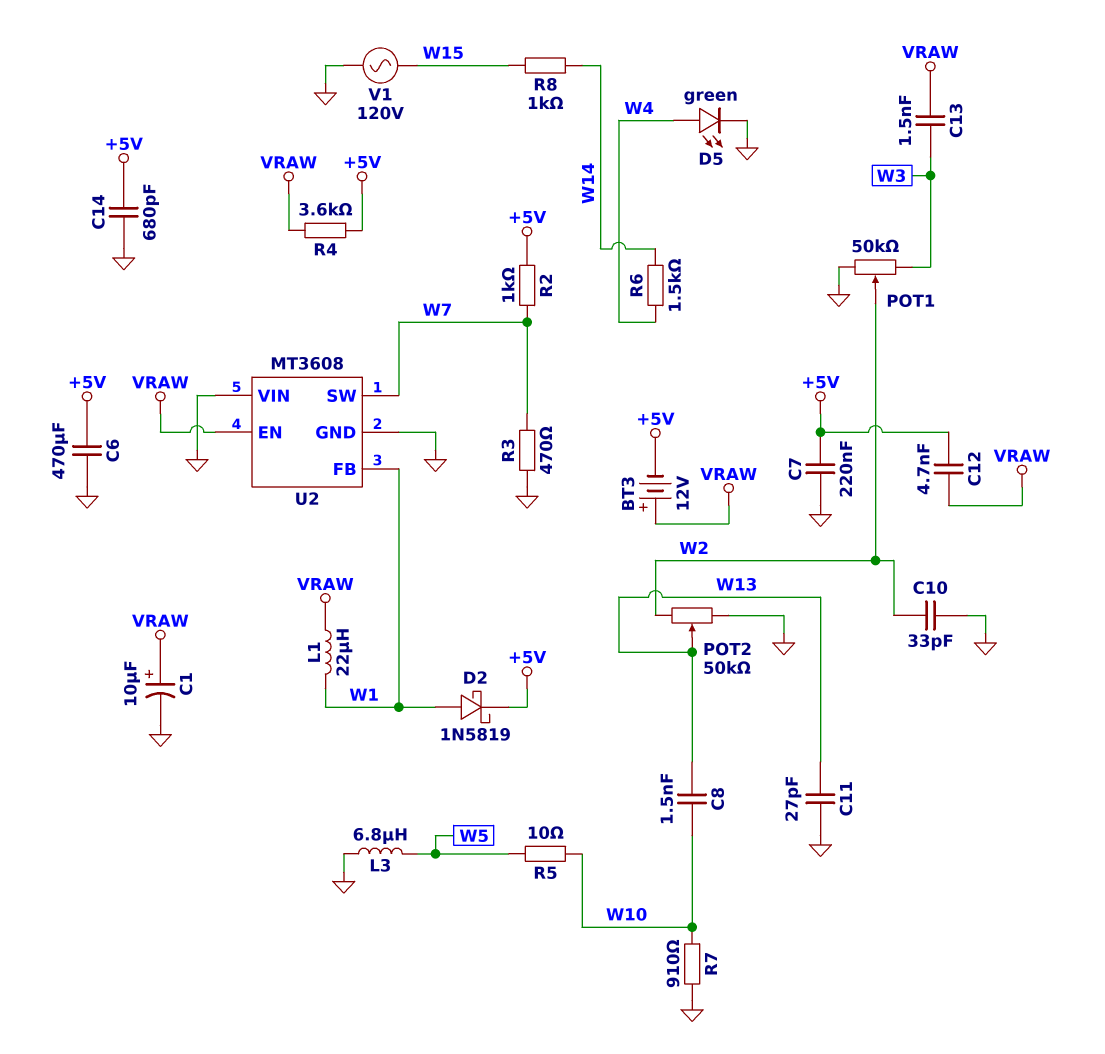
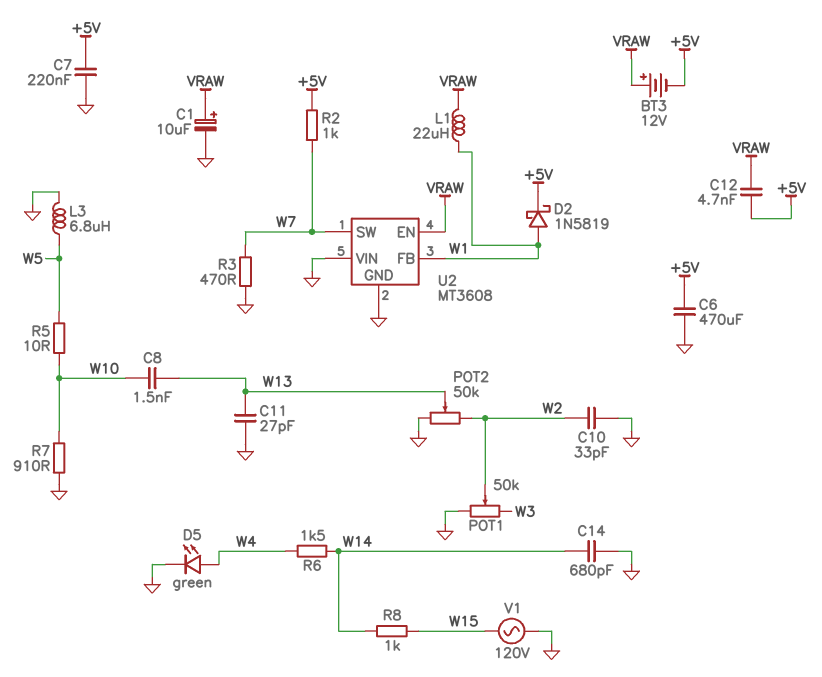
C13: 1.5nF (VRAW, W3) -> none
C14: 680pF (+5V, GND) -> 680pF (GND, W14)
R4: 3.6k (+5V, VRAW) -> none

